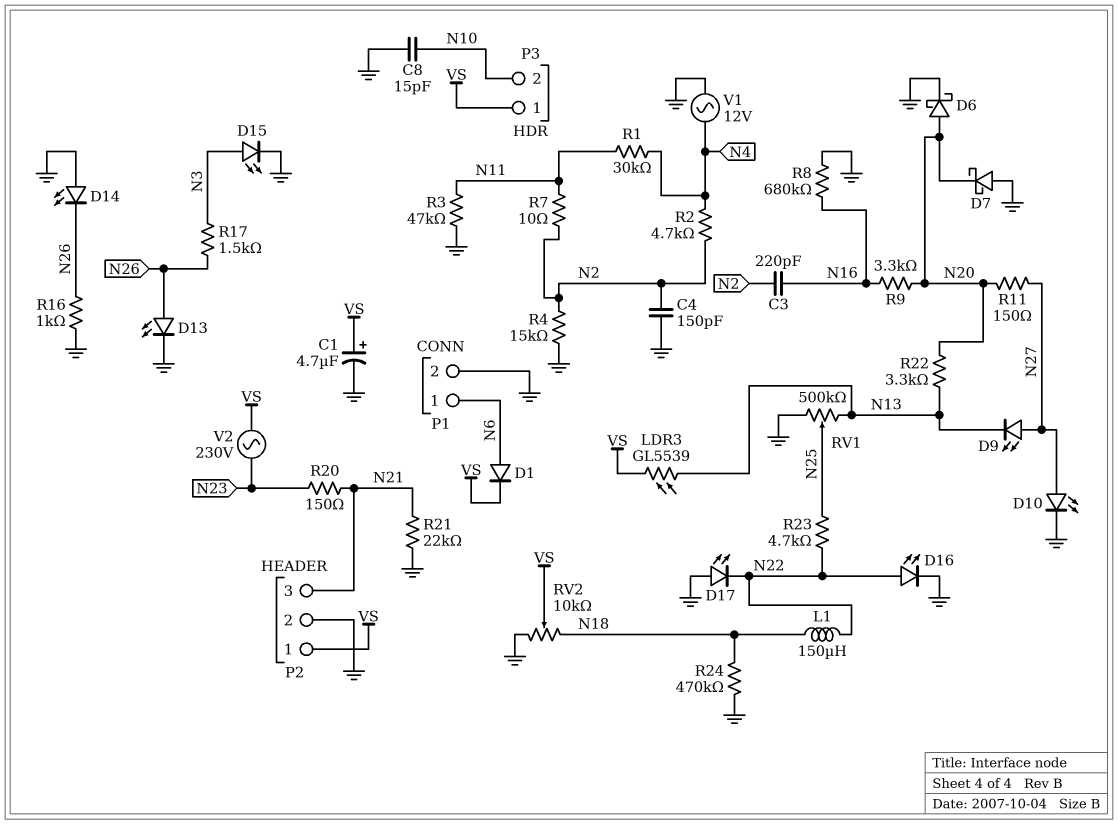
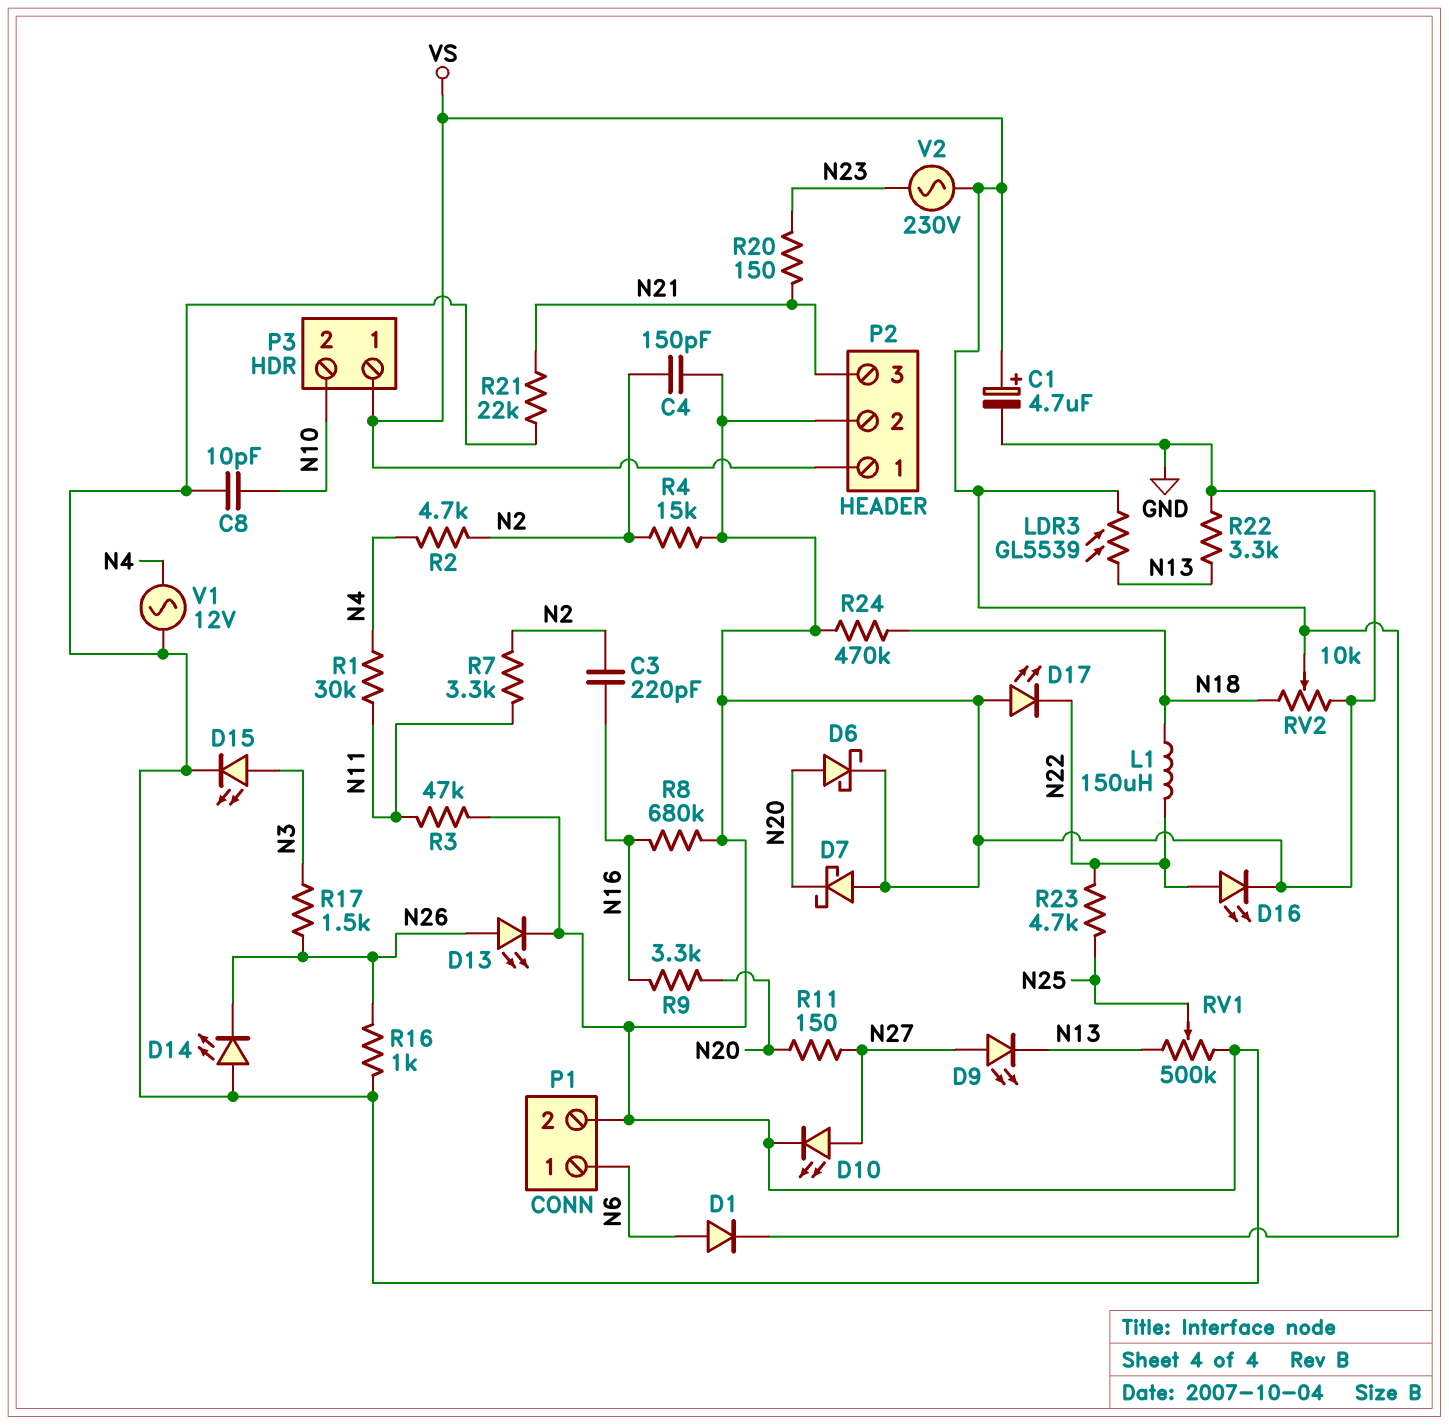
C8: 15pF (GND, N10) -> 10pF (GND, N10)
R7: 10 (N2, N11) -> 3.3k (N2, N11)
R22: 3.3k (N13, N20) -> 3.3k (GND, N13)

